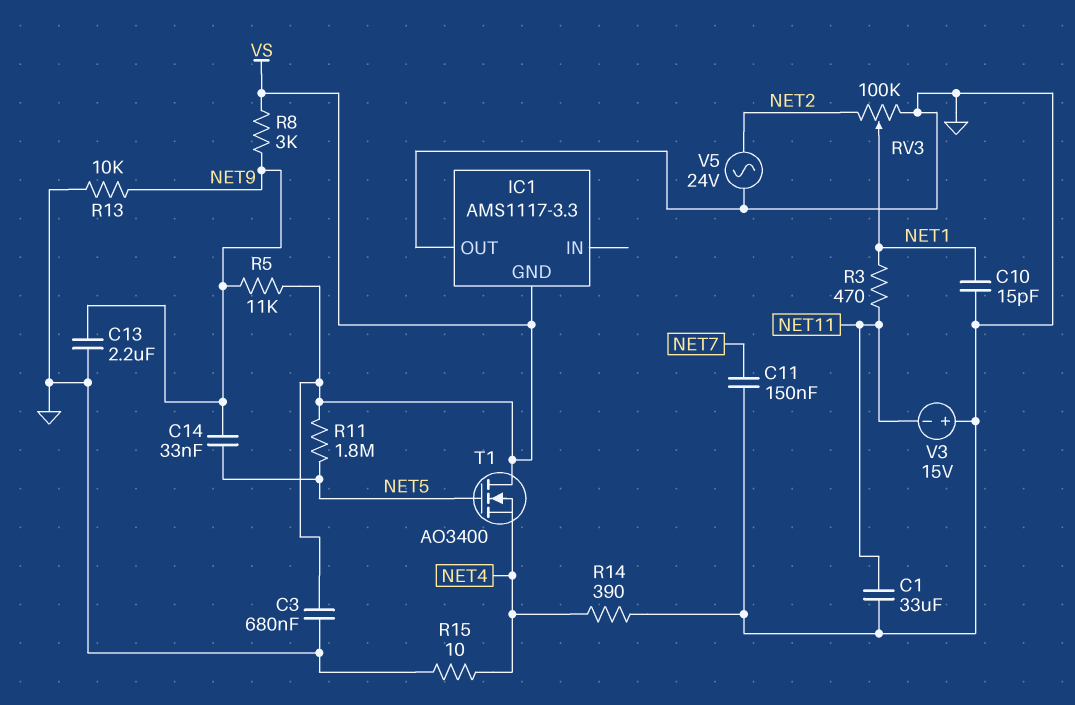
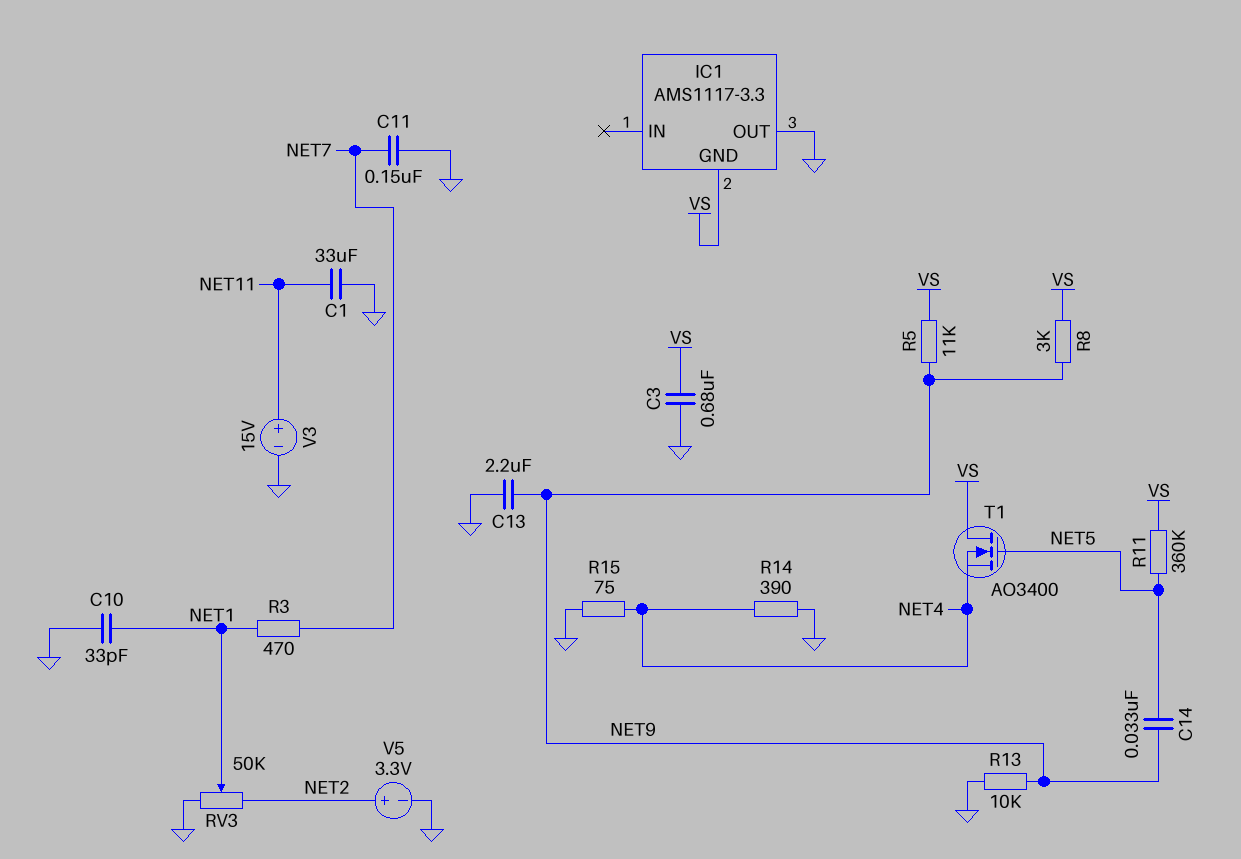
C10: 15pF (GND, NET1) -> 33pF (GND, NET1)
R3: 470 (NET1, NET11) -> 470 (NET1, NET7)
R11: 1.8M (NET5, VS) -> 360k (NET5, VS)
R15: 10 (GND, NET4) -> 75 (GND, NET4)
RV3: 100k (GND, NET2, wiper NET1) -> 50k (GND, NET2, wiper NET1)
V3: 15V (plus GND, minus NET11) -> 15V (plus NET11, minus GND)
V5: AC 24V (GND, NET2) -> 3.3V (plus NET2, minus GND)

